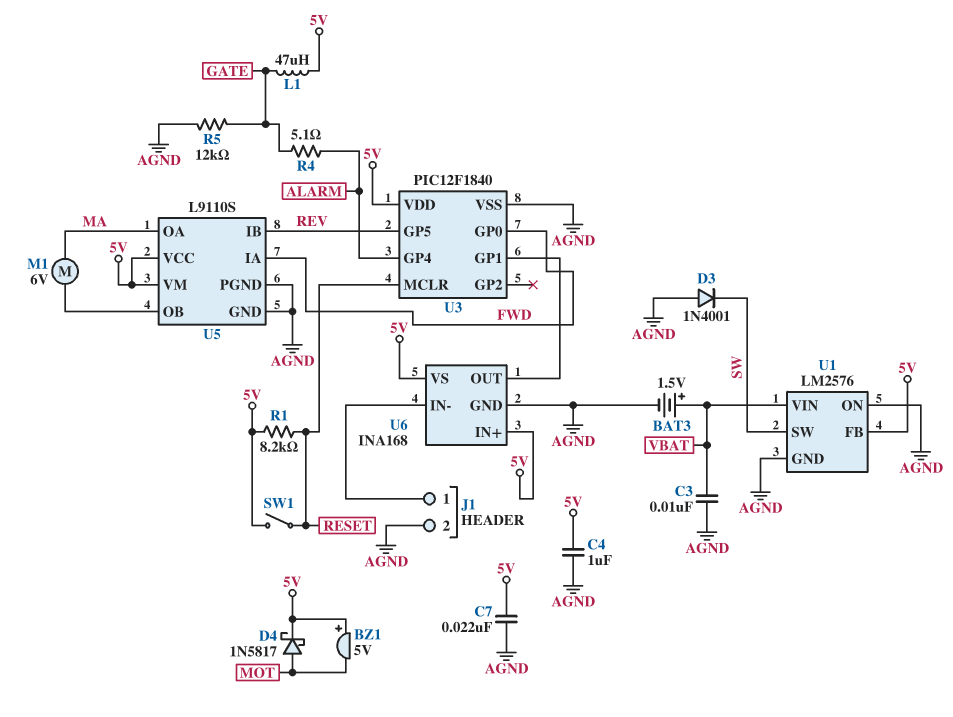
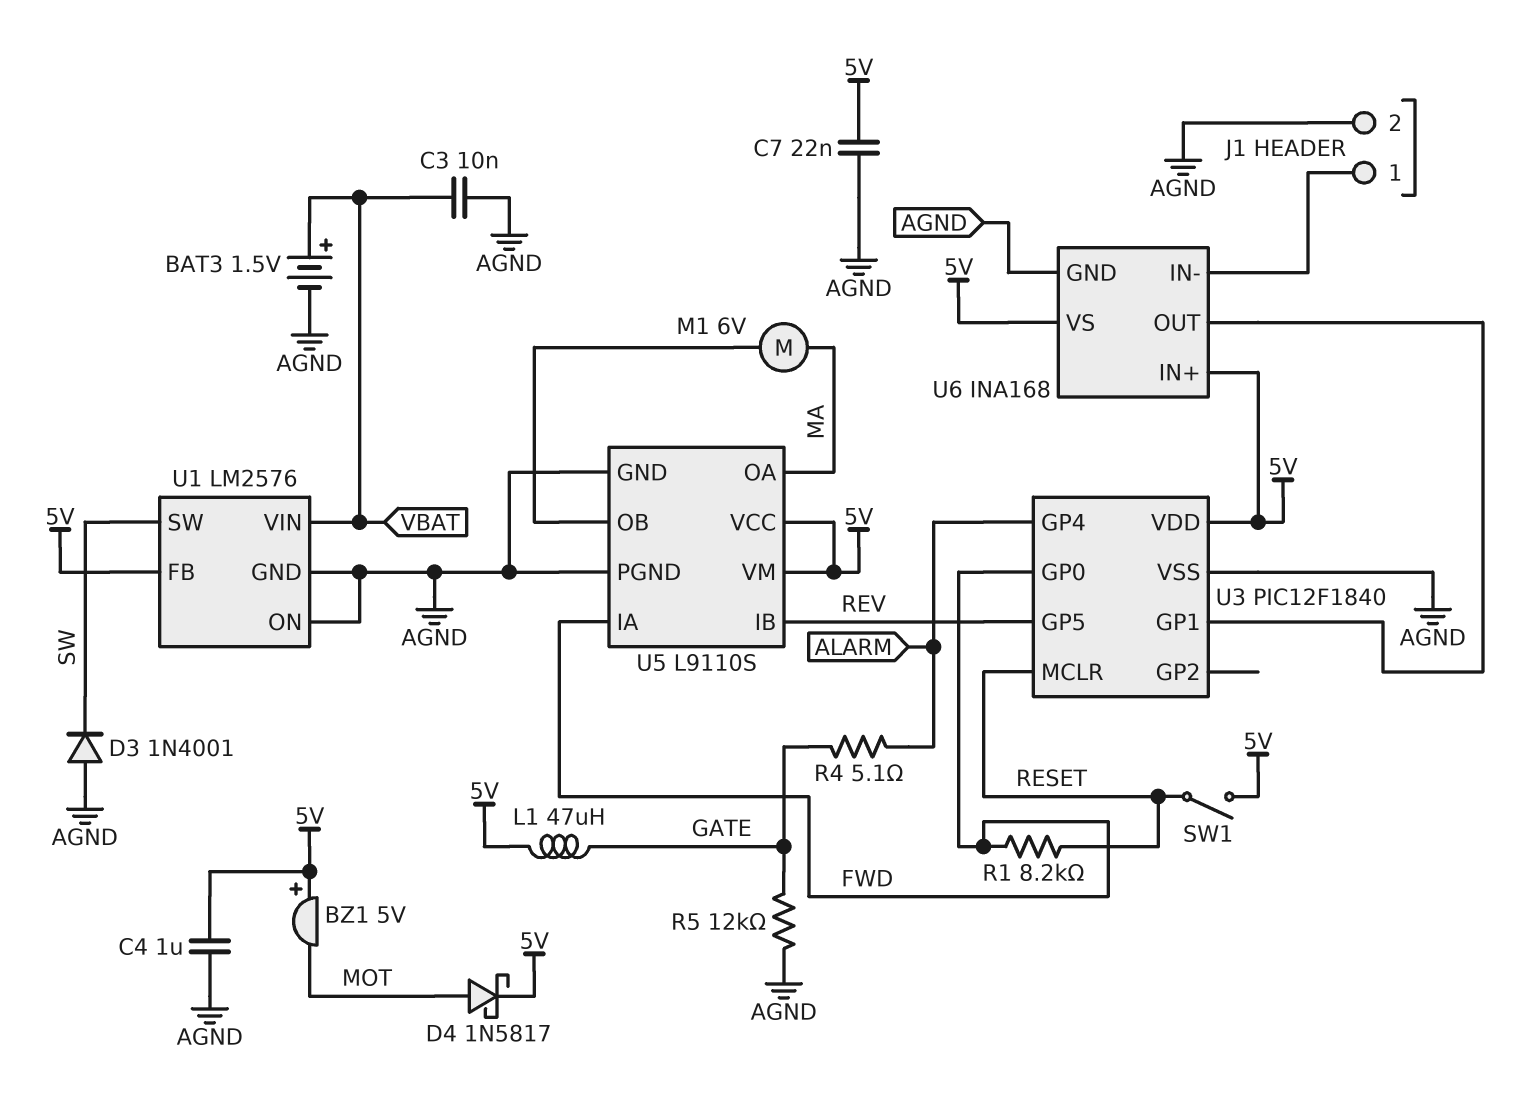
R1: 8.2k (5V, RESET) -> 8.2k (FWD, RESET)

